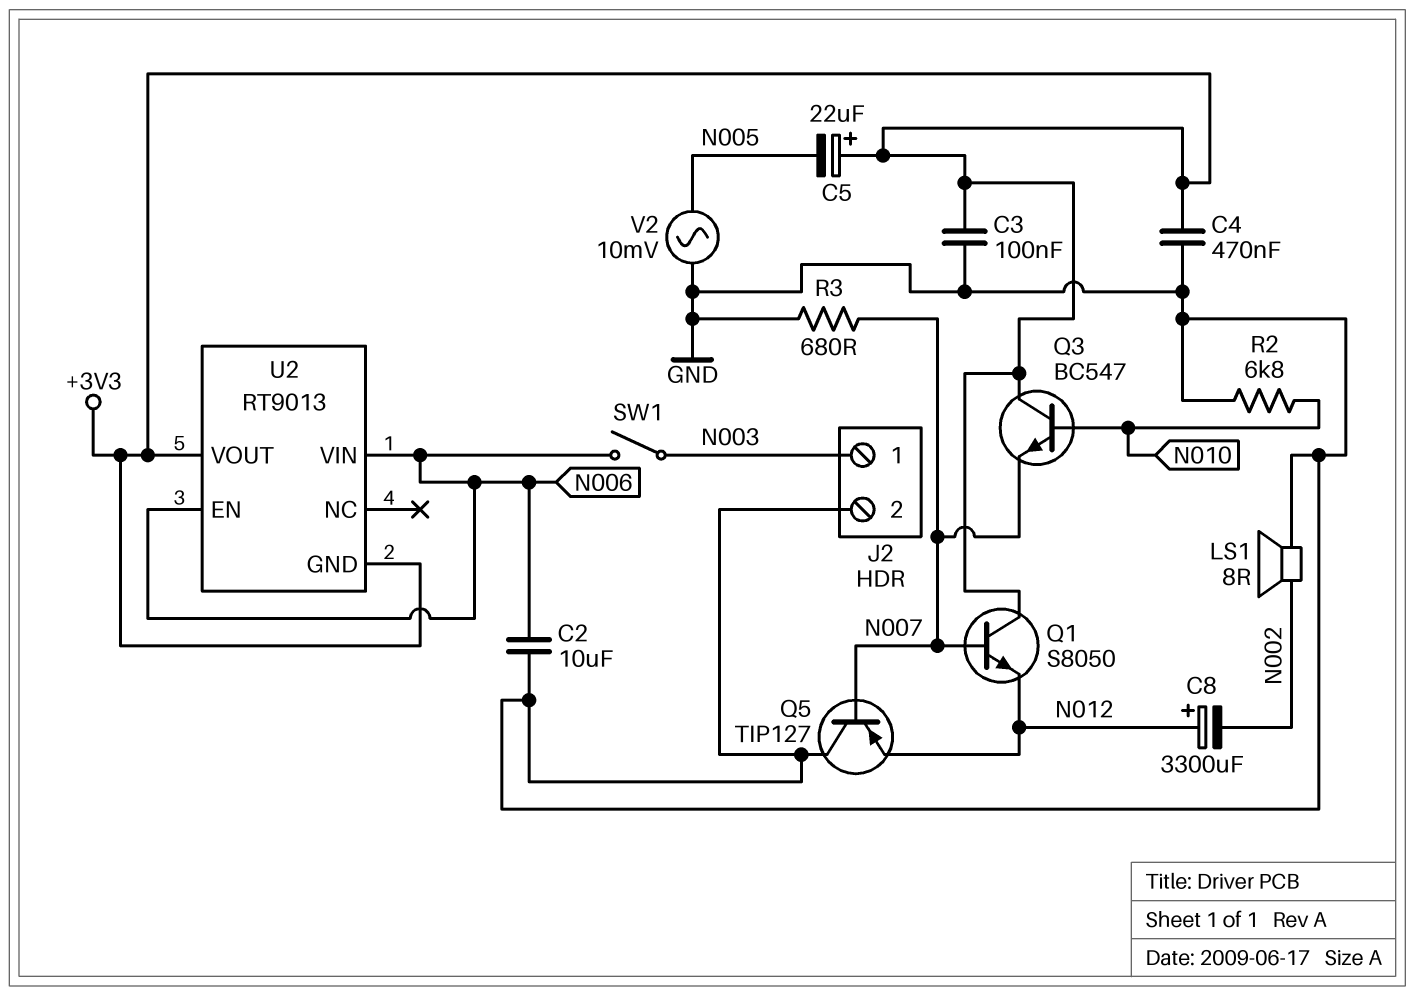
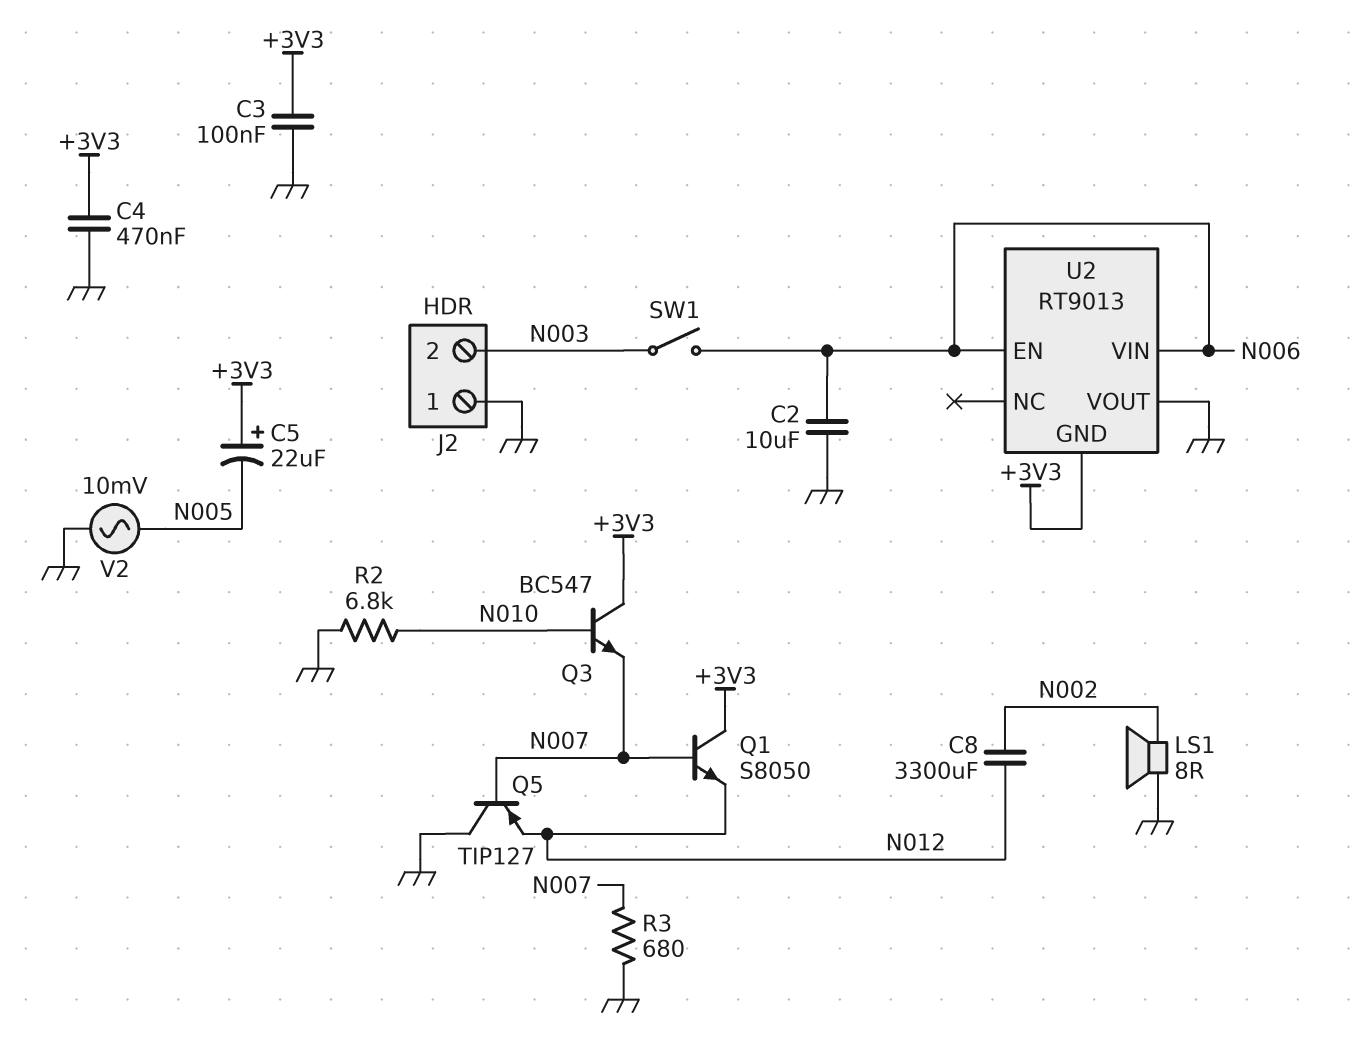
C8: 3300uF (plus N012, minus N002) -> 3300uF (N002, N012)
J2 pin 1: N003 -> GND
J2 pin 2: GND -> N003
U2 pin VOUT: +3V3 -> GND

